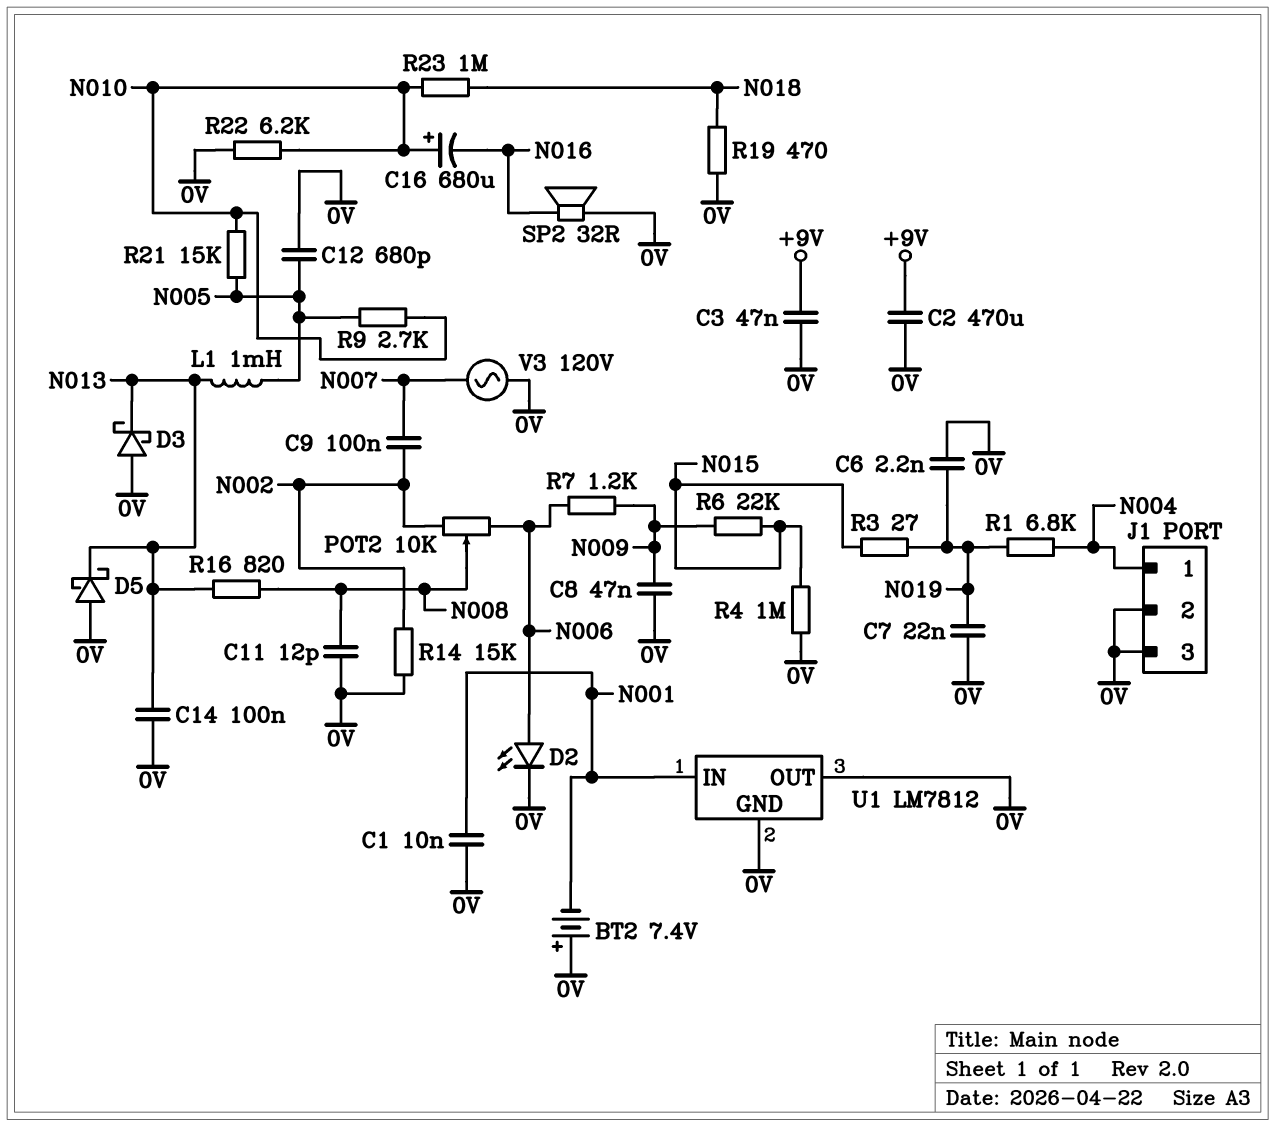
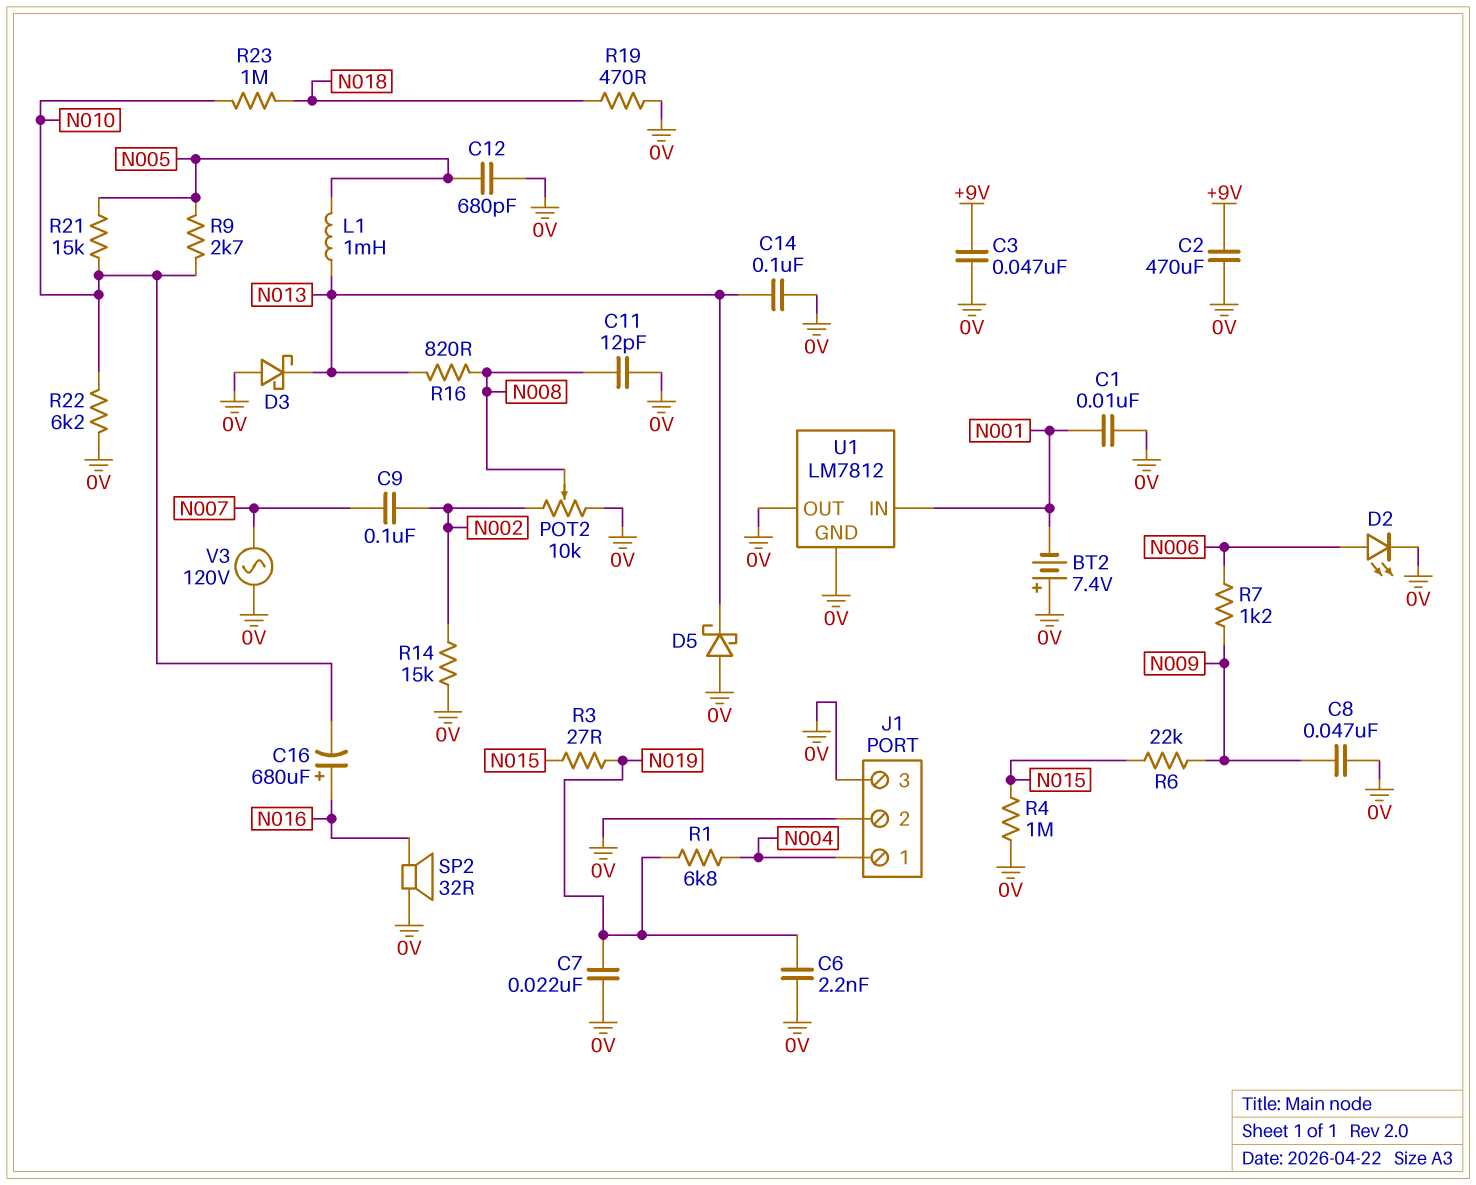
C16: 680uF (plus N010, minus N016) -> 680uF (plus N016, minus N010)
POT2: 10k (N002, N006, wiper N008) -> 10k (0V, N002, wiper N008)

